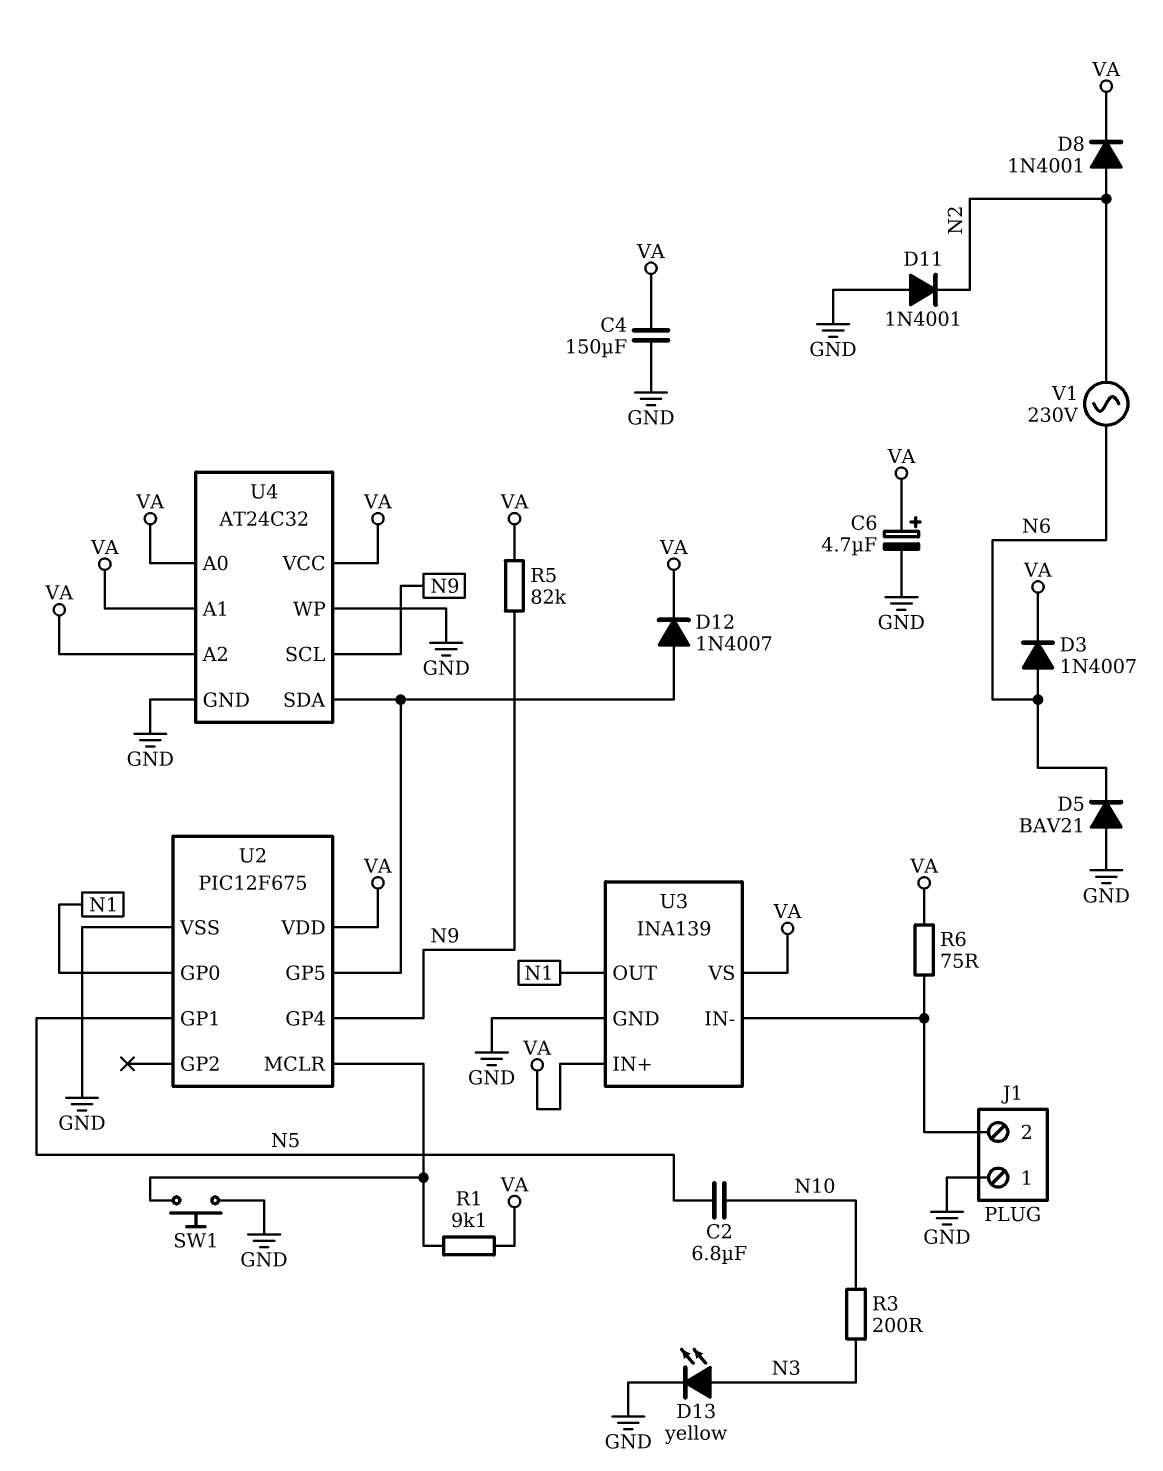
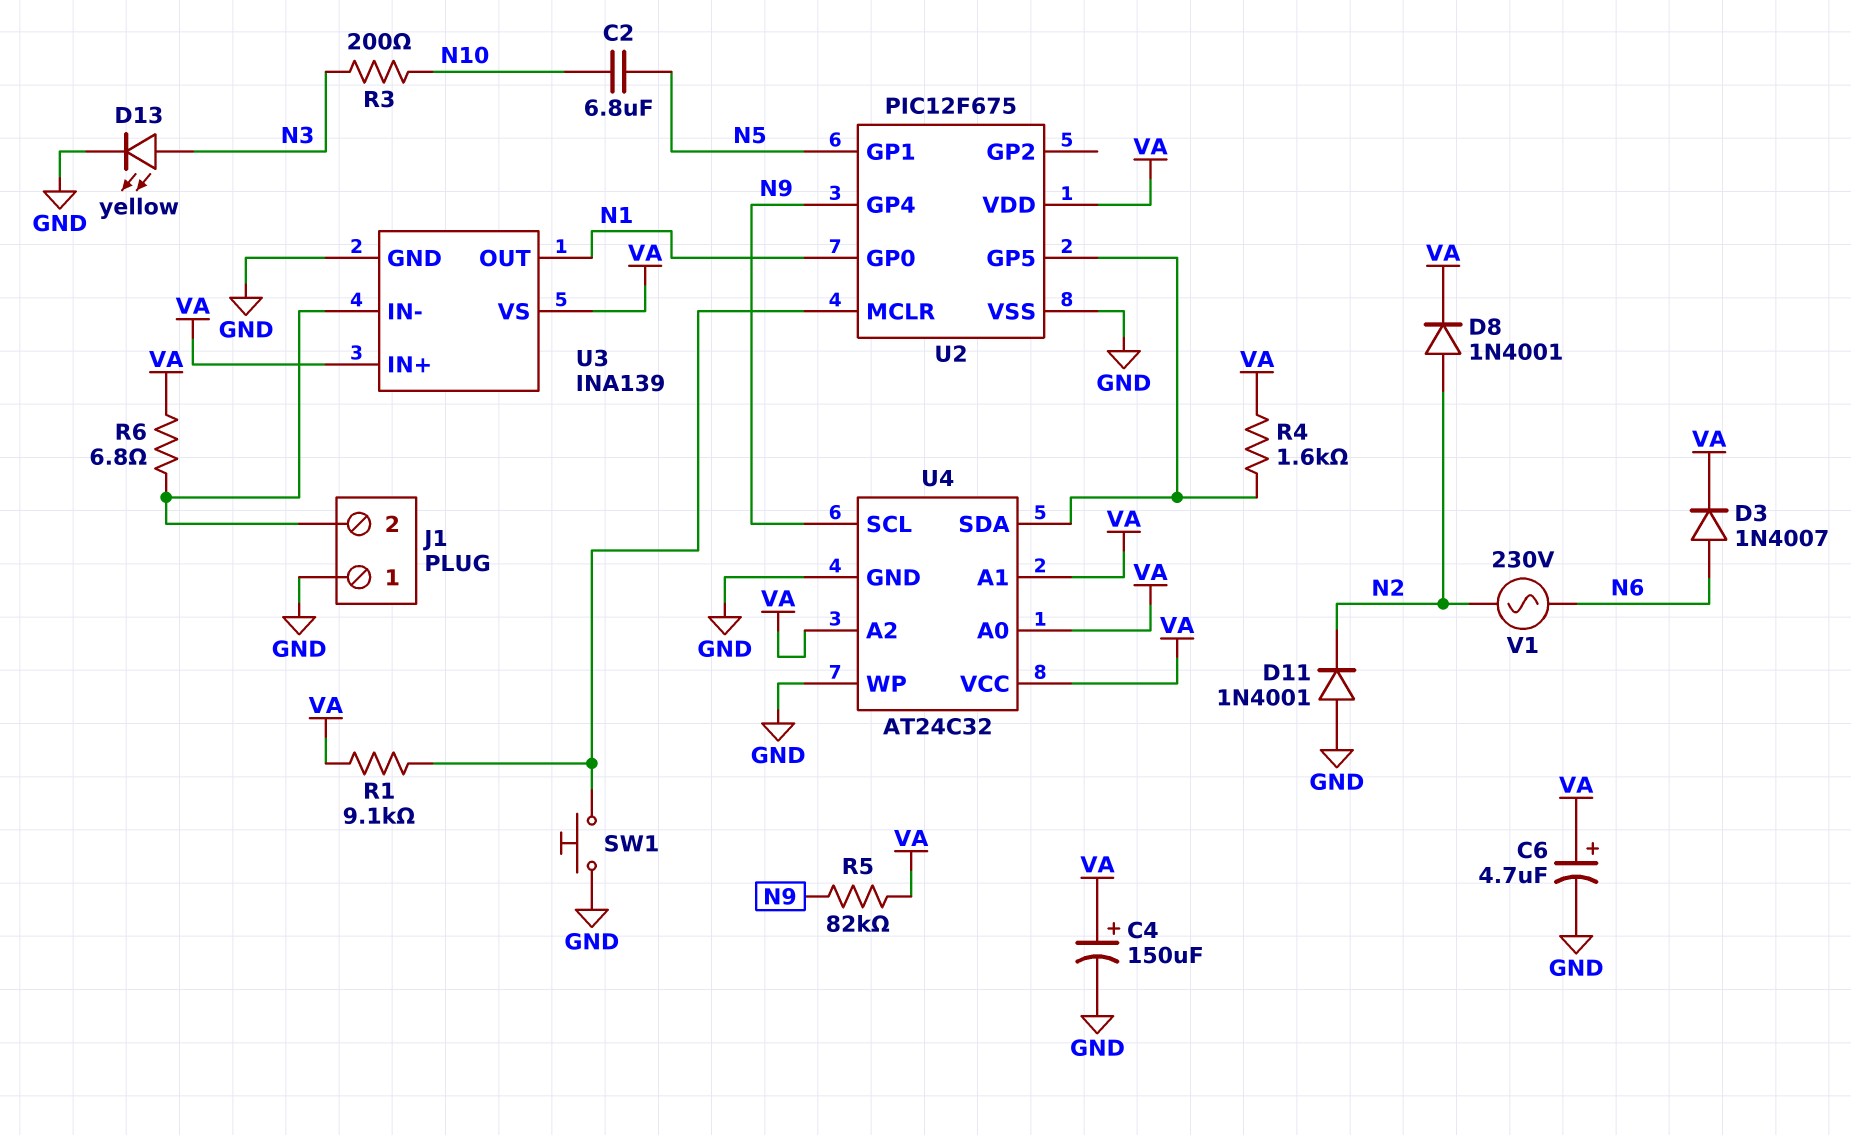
C4: 150uF (GND, VA) -> 150uF (plus VA, minus GND)
D5: diode BAV21 (A GND, K N6) -> none
D12: diode 1N4007 (A U2/GP5, K VA) -> none
R4: none -> 1.6k (U2/GP5, VA)
R6: 75 (J1/2, VA) -> 6.8 (J1/2, VA)

